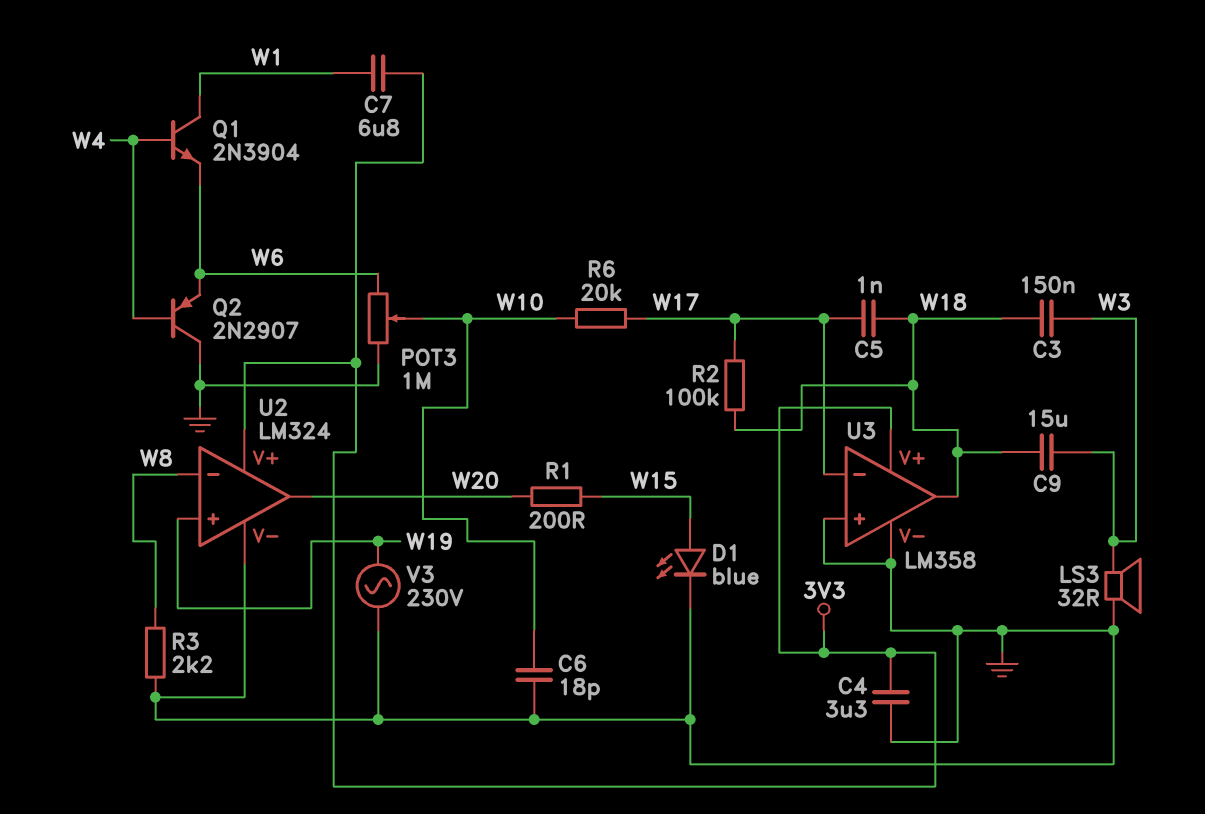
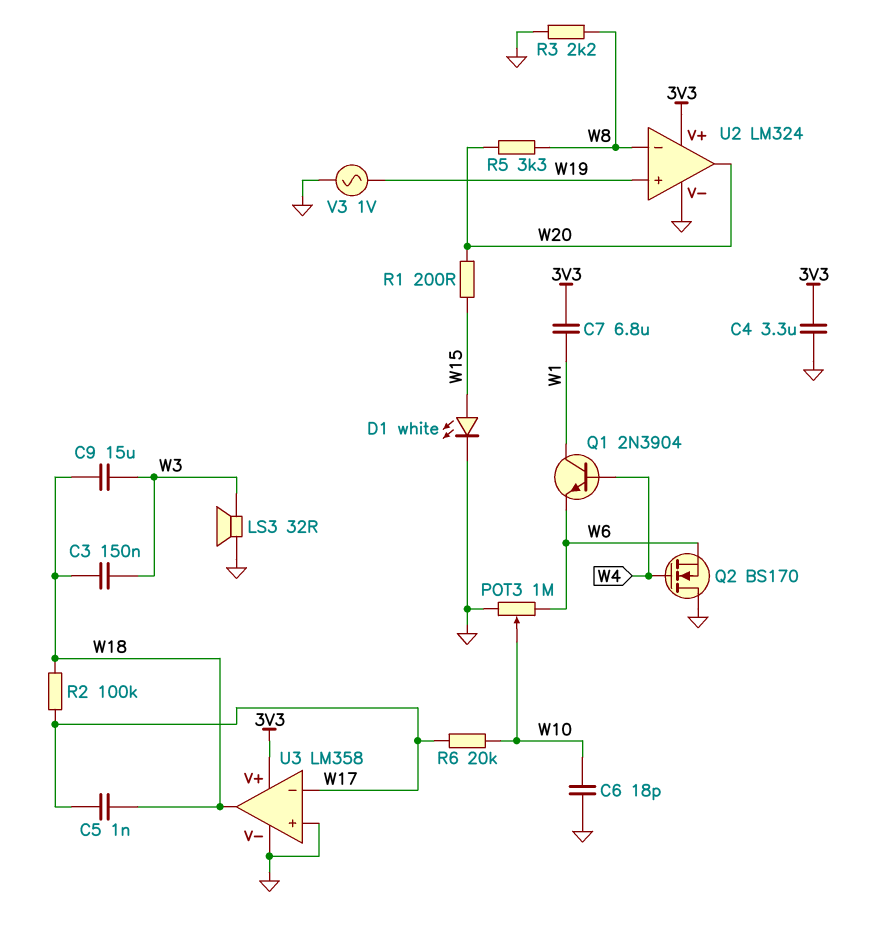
D1: LED blue (A W15, K GND) -> LED white (A W15, K GND)
Q2: PNP 2N2907 (B W4, C GND, E W6) -> NMOS BS170 (G W4, D GND, S W6)
R5: none -> 3.3k (W8, W20)
V3: AC 230V (GND, W19) -> AC 1V (GND, W19)

